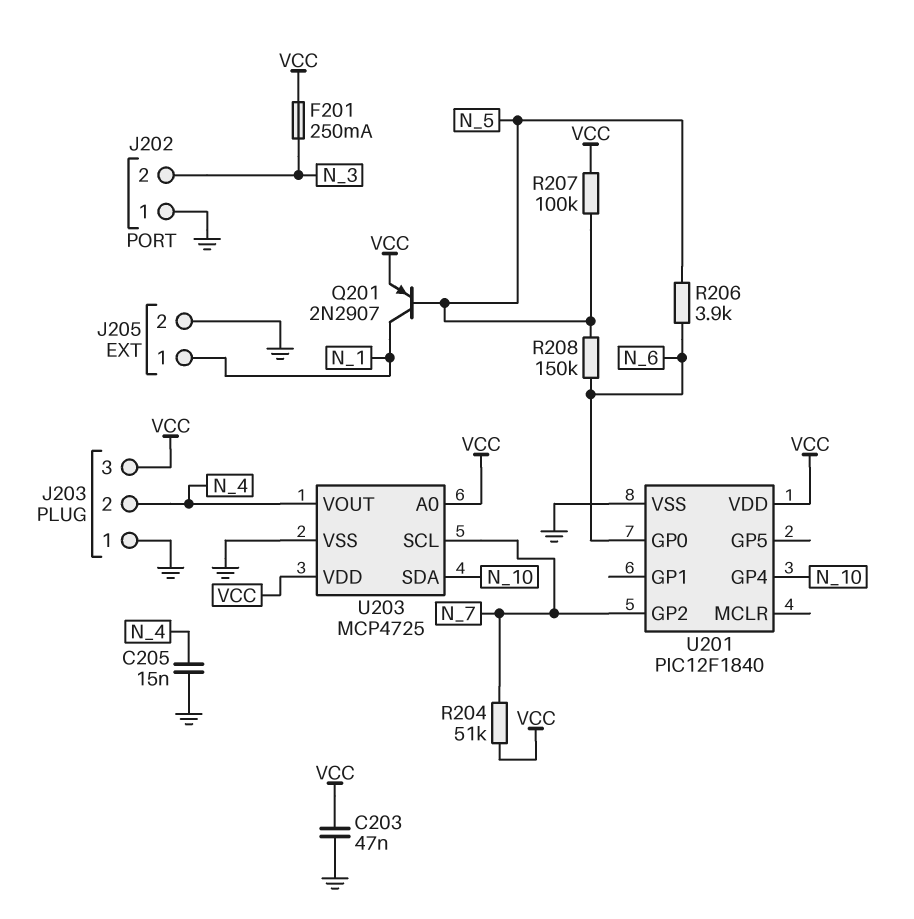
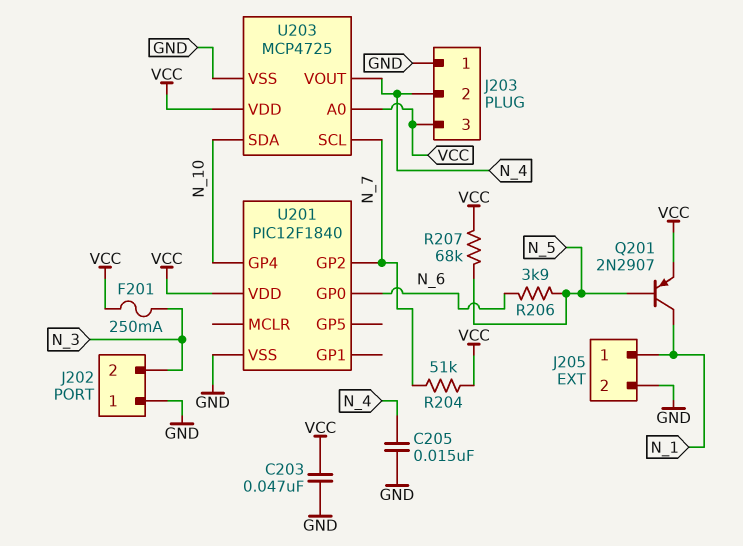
R207: 100k (N_5, VCC) -> 68k (N_5, VCC)
R208: 150k (N_5, N_6) -> none

